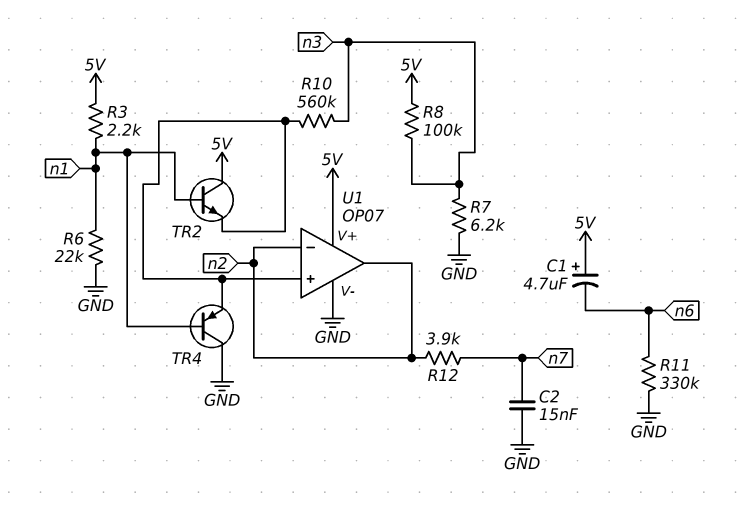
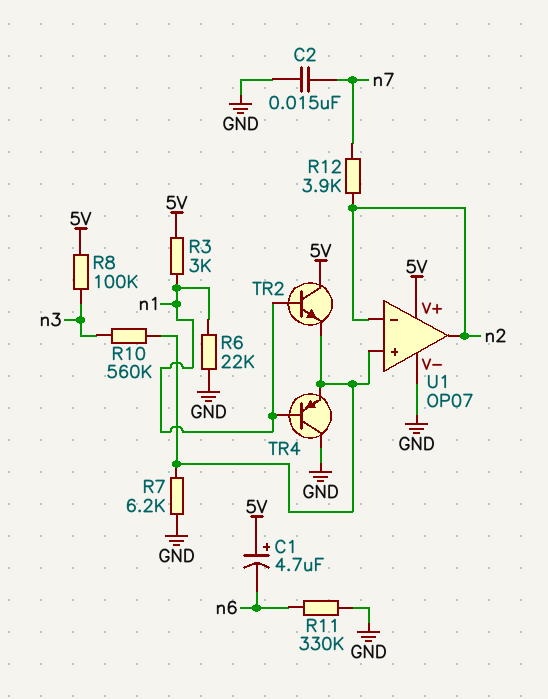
R3: 2.2k (5V, n1) -> 3k (5V, n1)
R7: 6.2k (GND, n3) -> 6.2k (GND, U1/in+)

